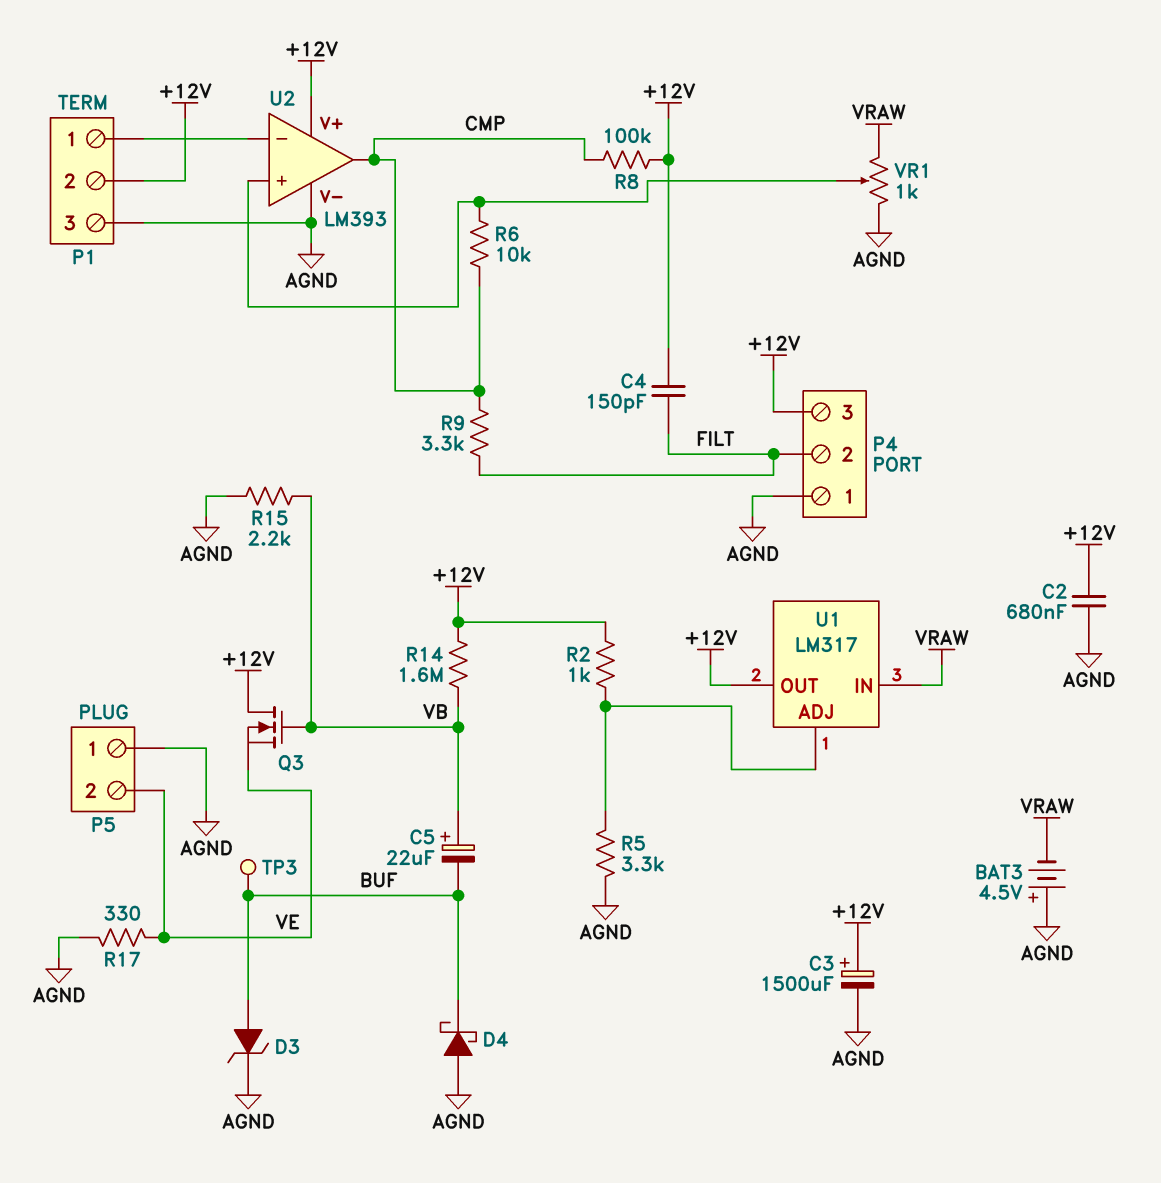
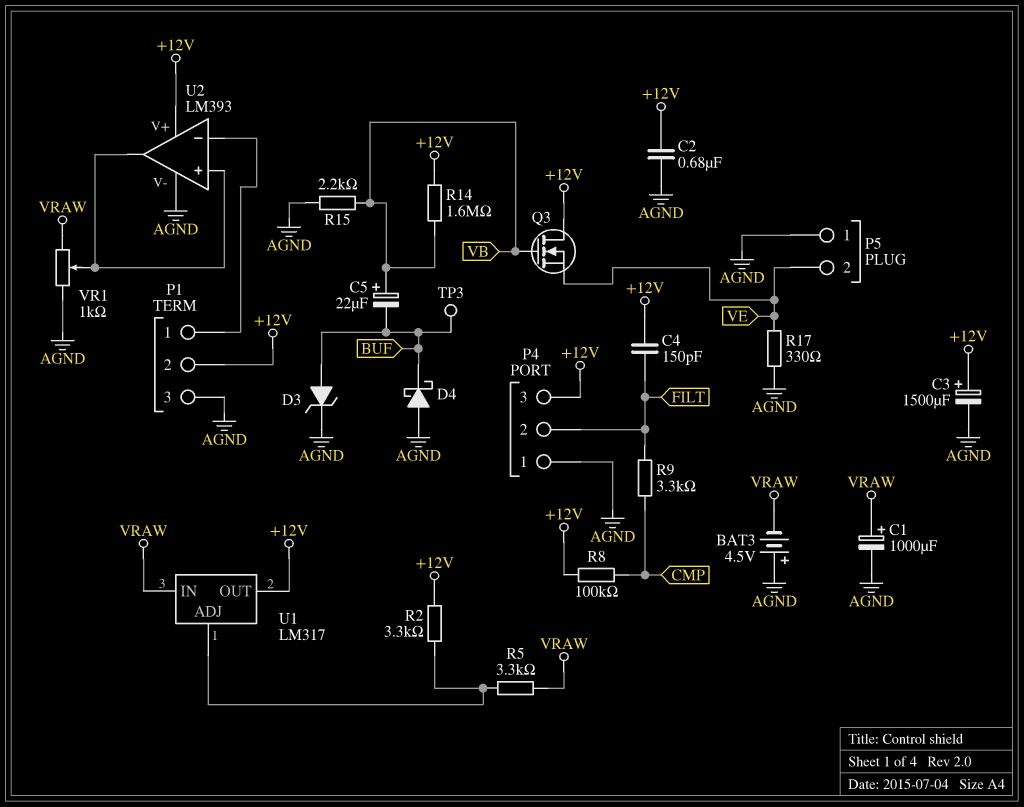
C1: none -> 1000uF (plus VRAW, minus AGND)
R2: 1k (+12V, U1/ADJ) -> 3.3k (+12V, U1/ADJ)
R5: 3.3k (AGND, U1/ADJ) -> 3.3k (U1/ADJ, VRAW)
R6: 10k (CMP, U2/in+) -> none
U2 pin out: CMP -> U2/in+

